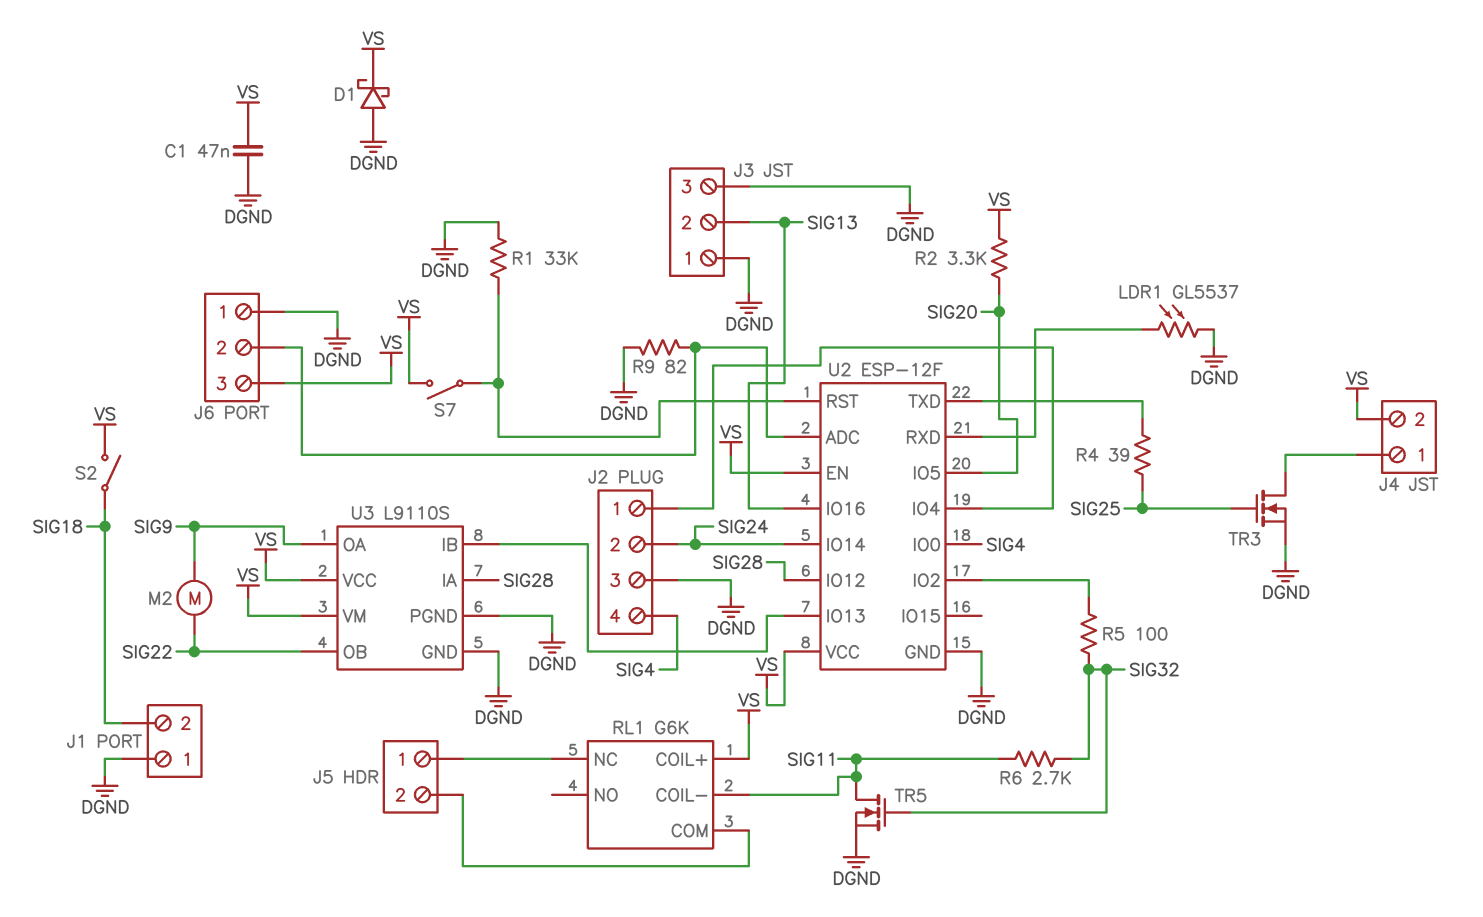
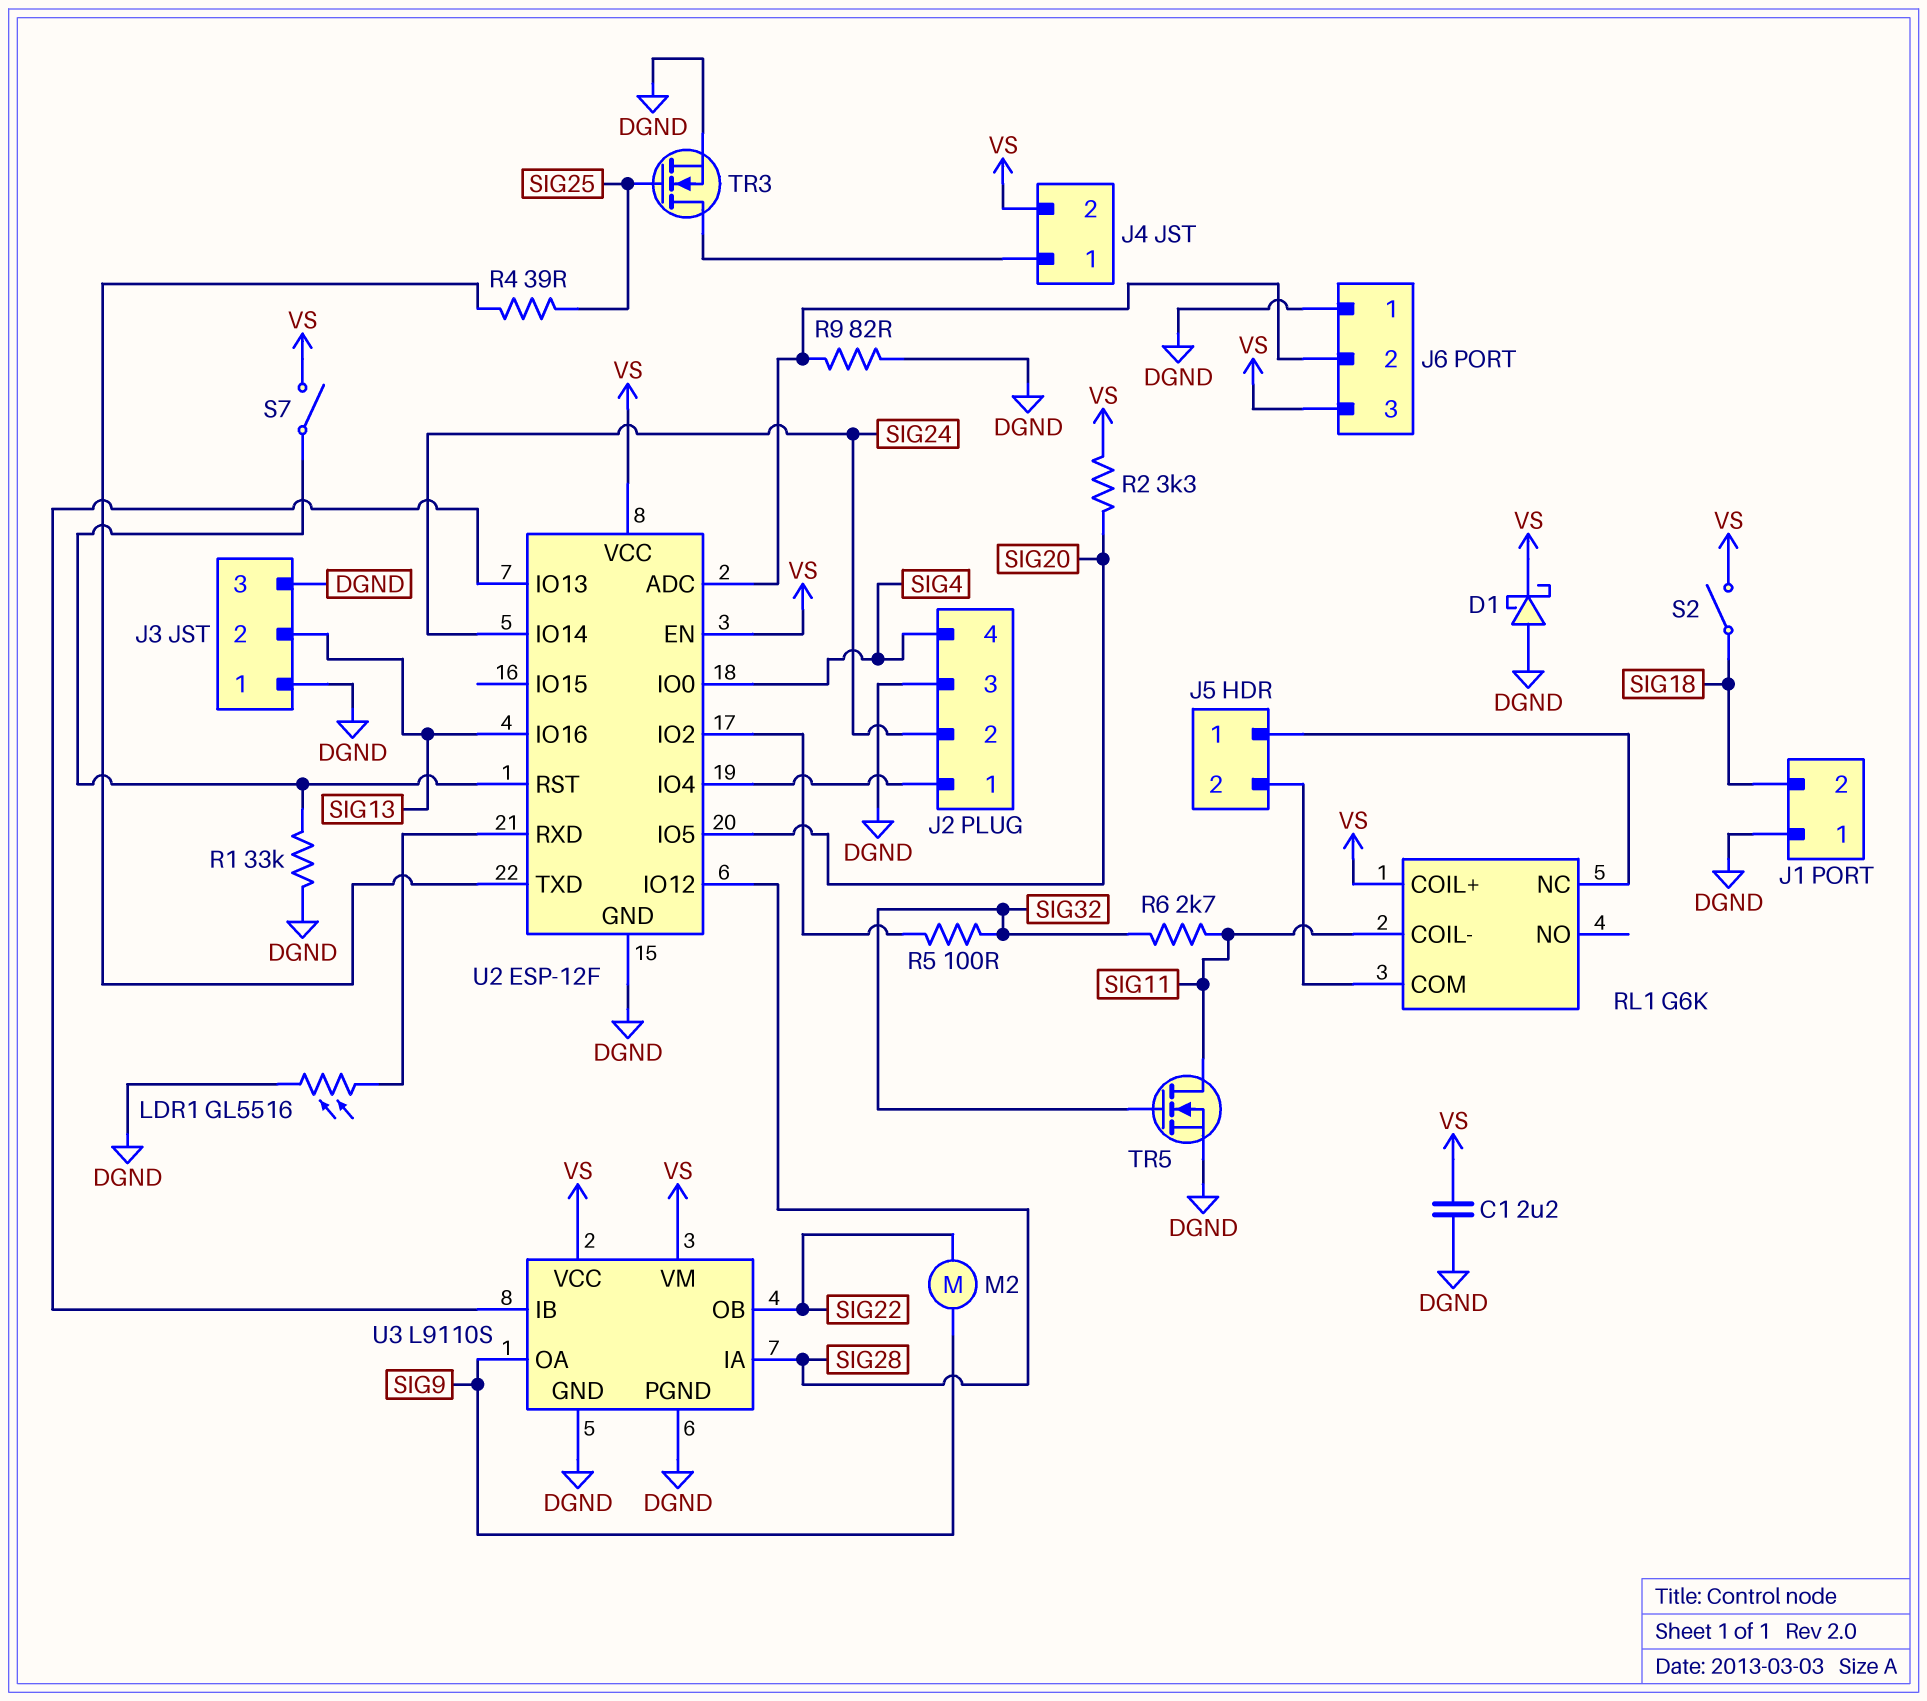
C1: 47nF (DGND, VS) -> 2.2uF (DGND, VS)
LDR1: GL5537 (DGND, U2/RXD) -> GL5516 (DGND, U2/RXD)

